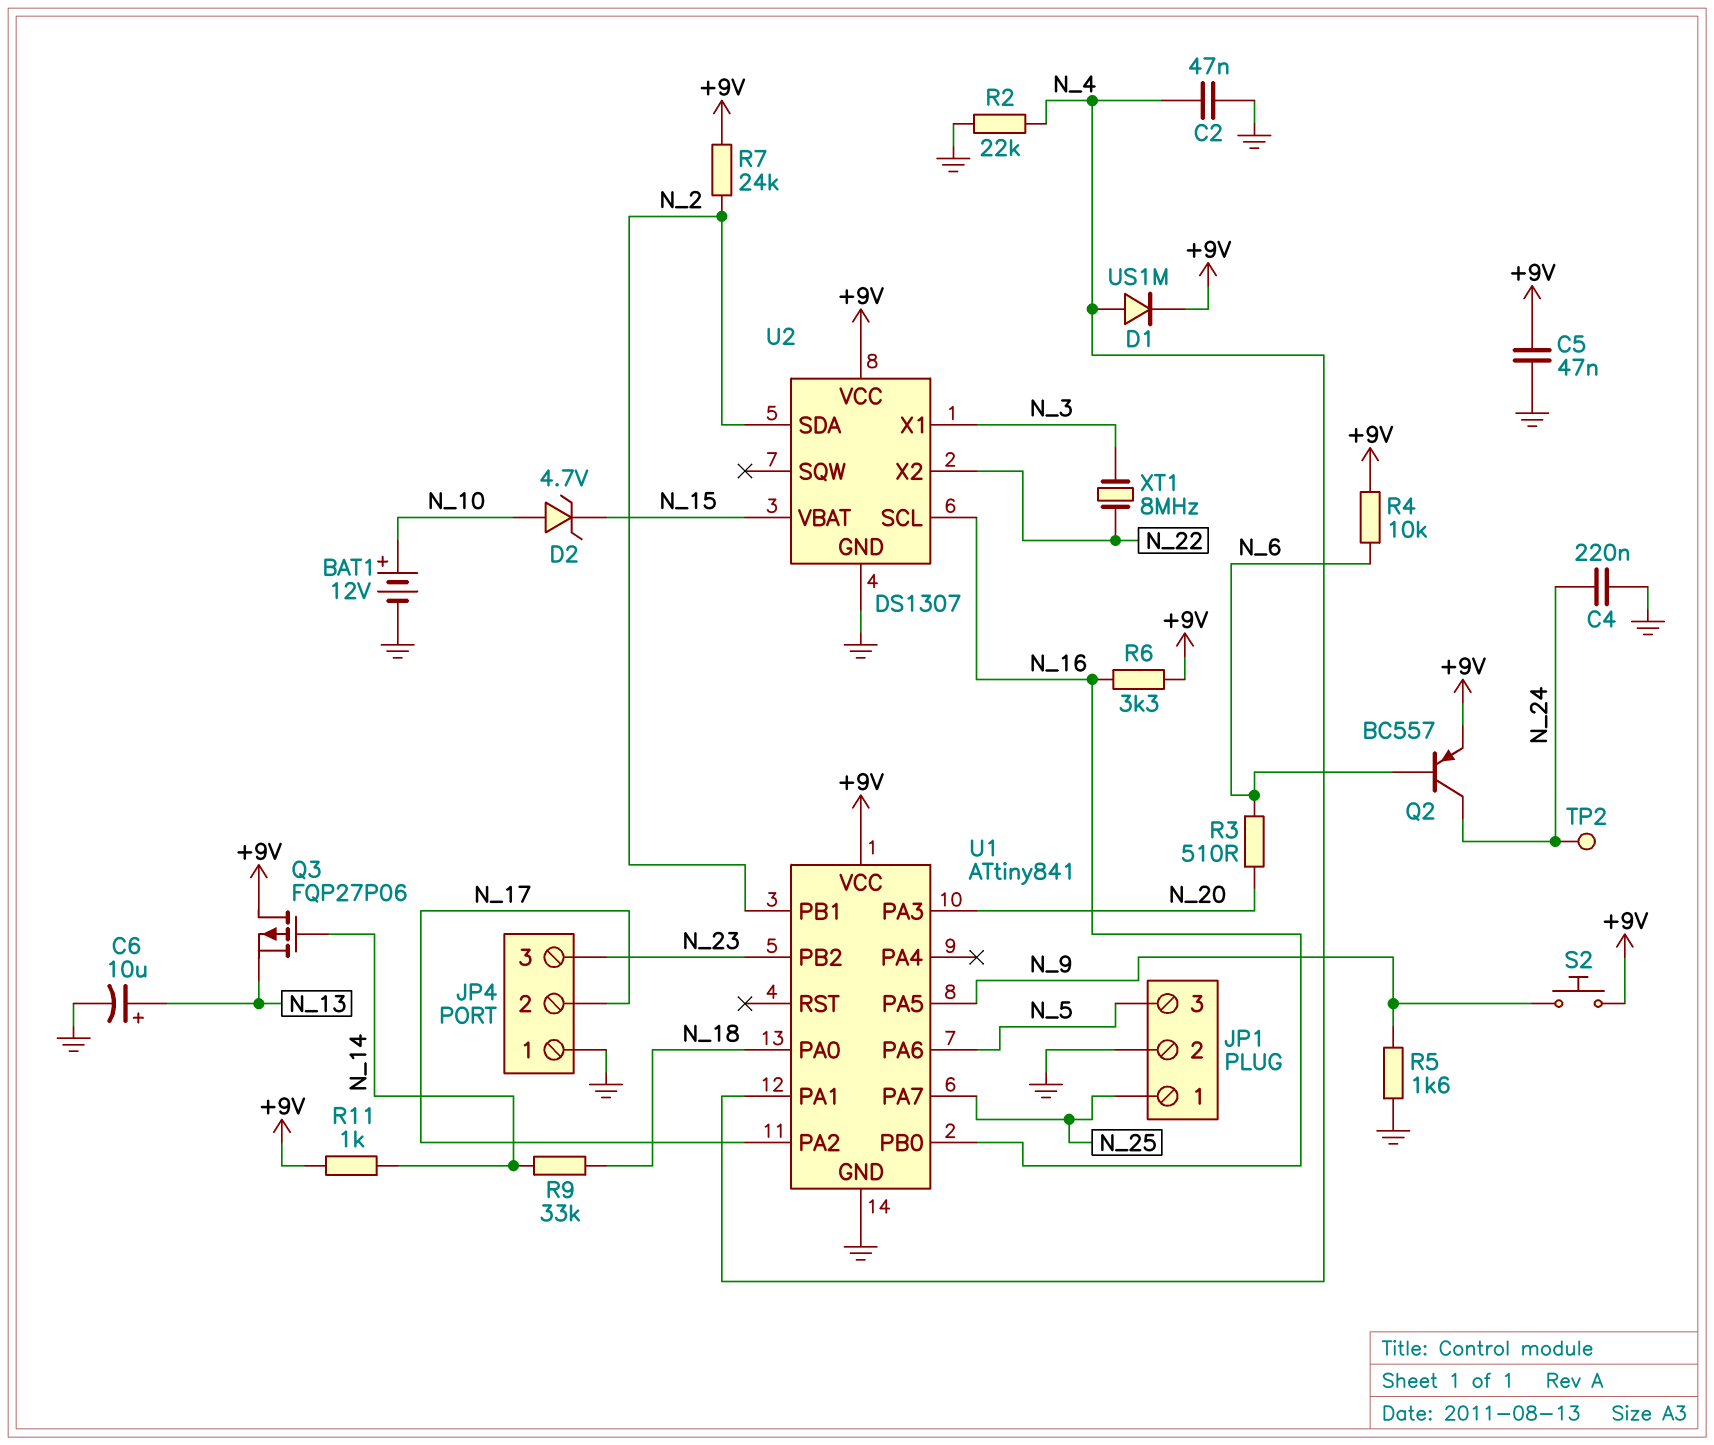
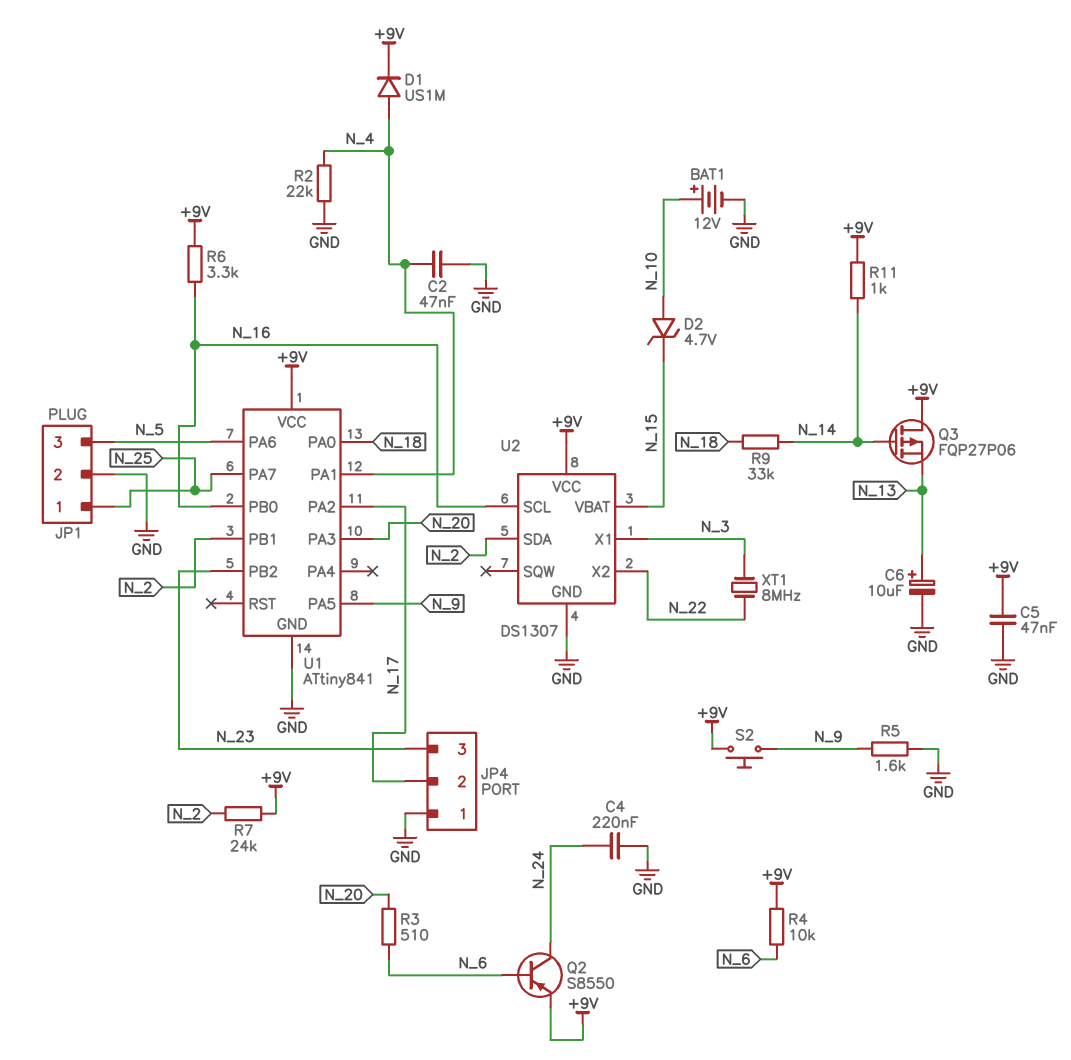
Q2: PNP BC557 (B N_6, C N_24, E +9V) -> PNP S8550 (B N_6, C N_24, E +9V)
TP2: test point (N_24) -> none

